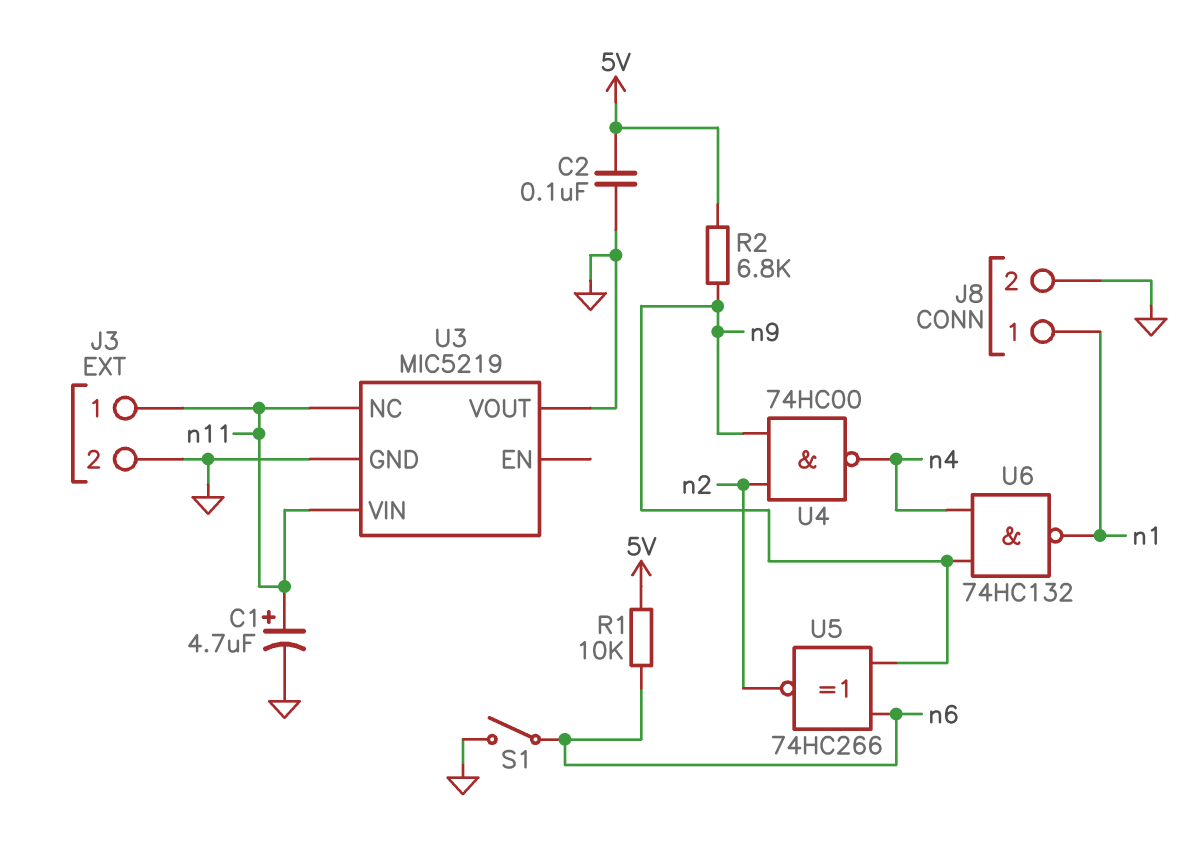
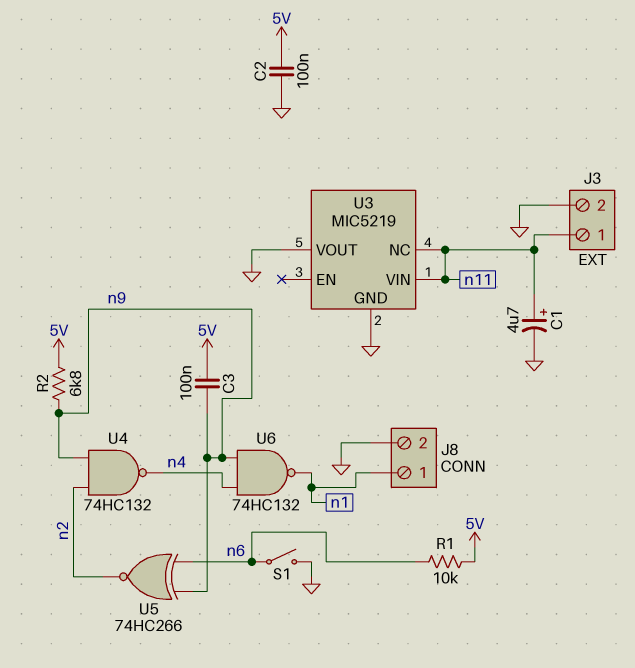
C3: none -> 100nF (5V, n9)
U4: NAND 74HC00 (in n2, in n9, out n4) -> NAND 74HC132 (in n2, in n9, out n4)

